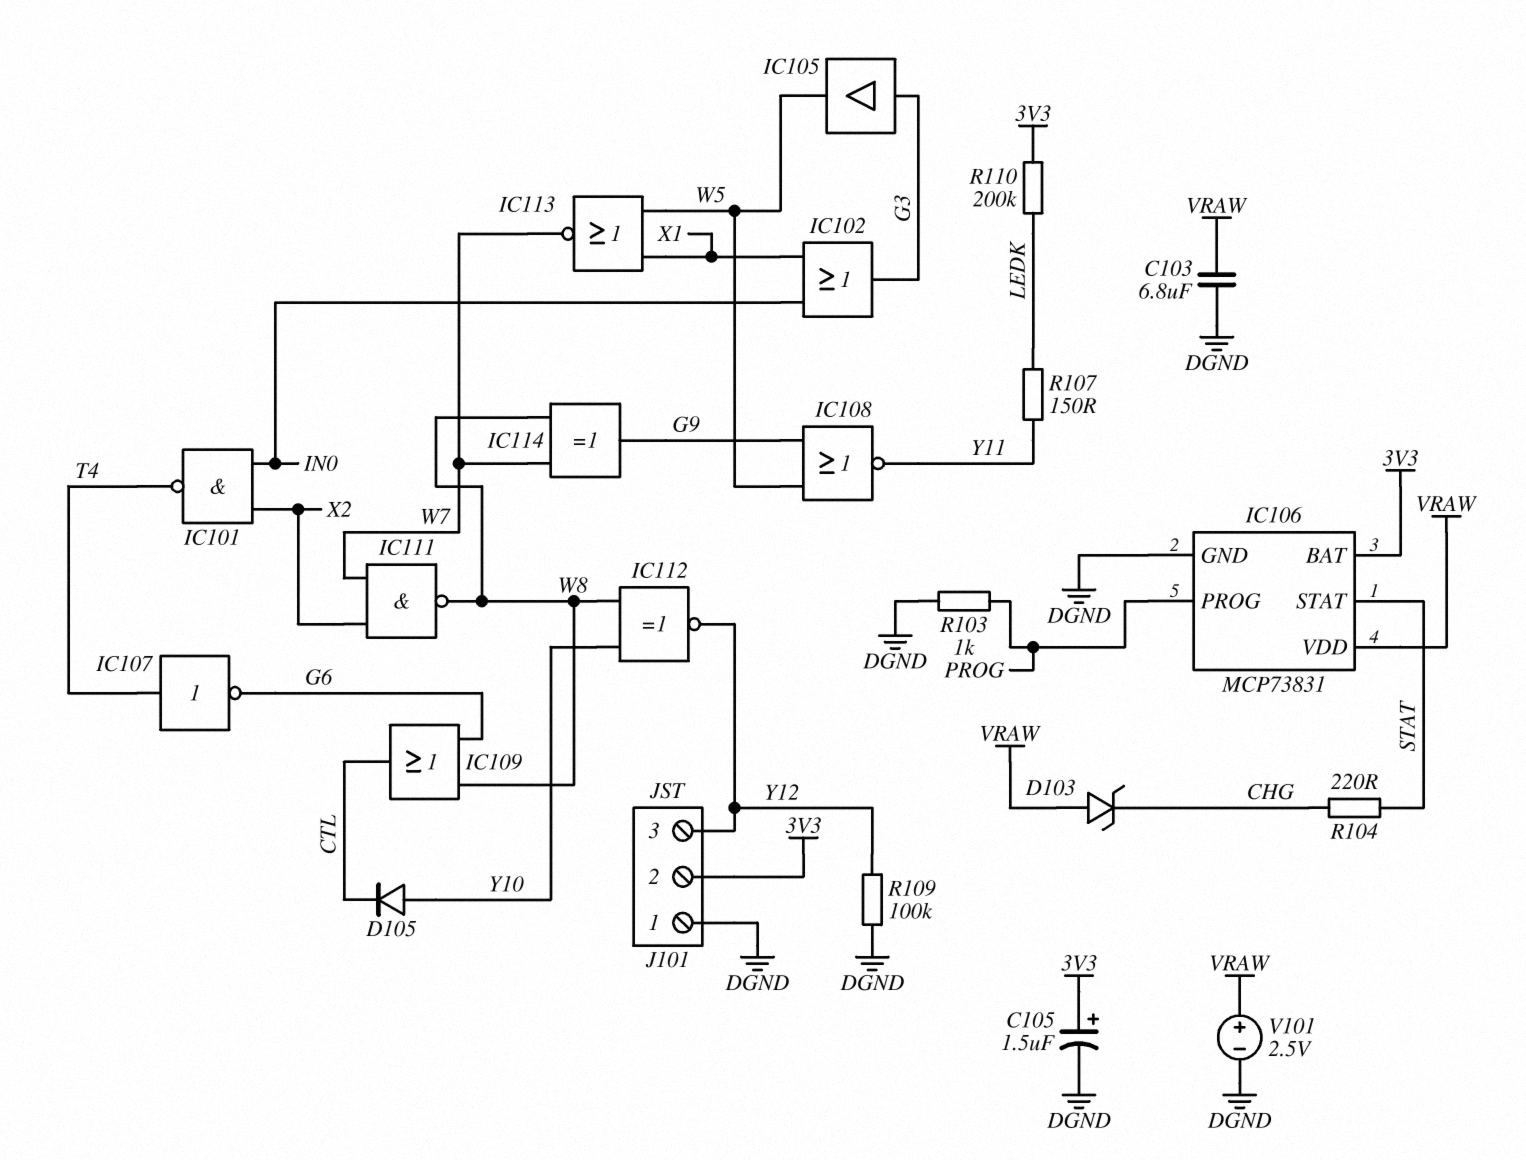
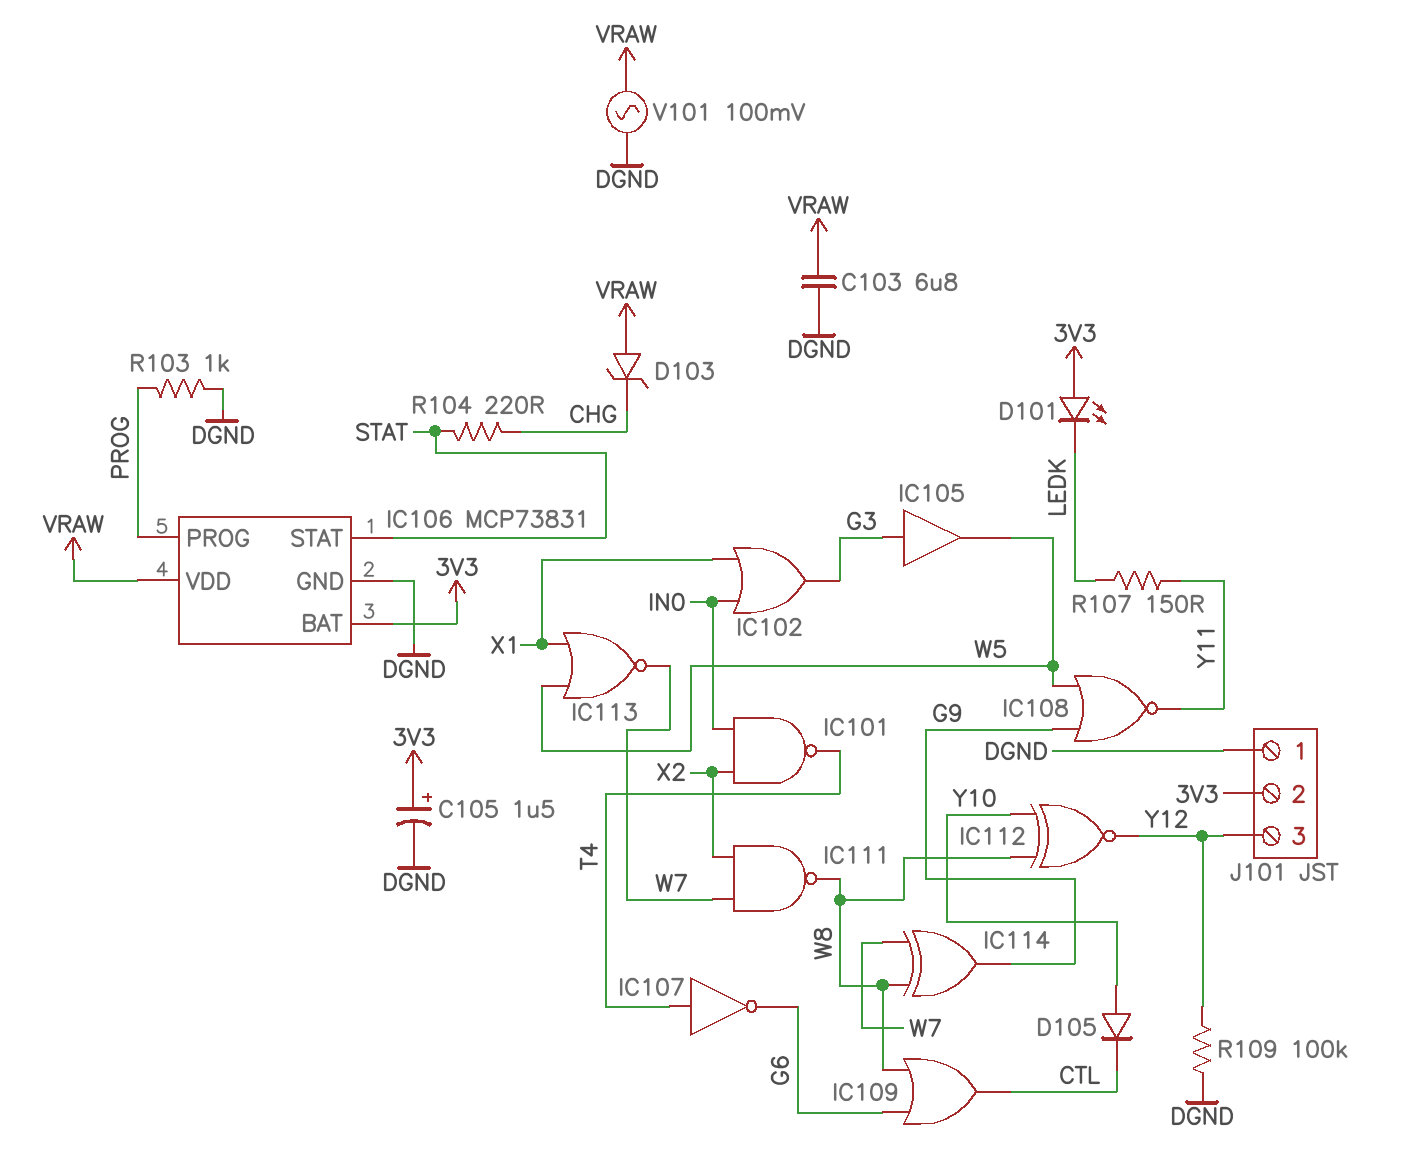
D101: none -> LED (A 3V3, K LEDK)
R110: 200k (3V3, LEDK) -> none
V101: 2.5V (plus VRAW, minus DGND) -> AC 100mV (DGND, VRAW)

